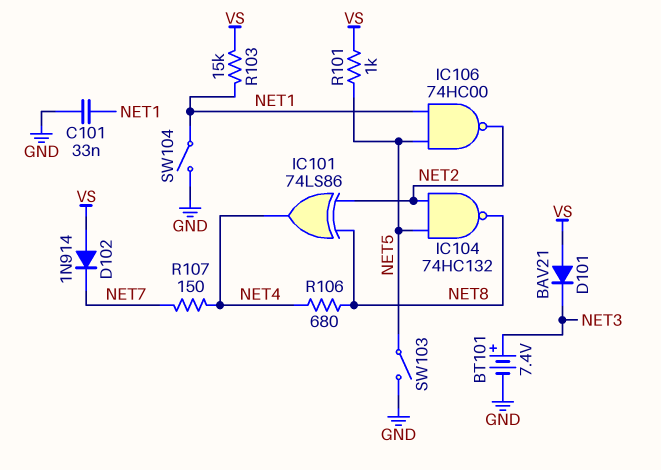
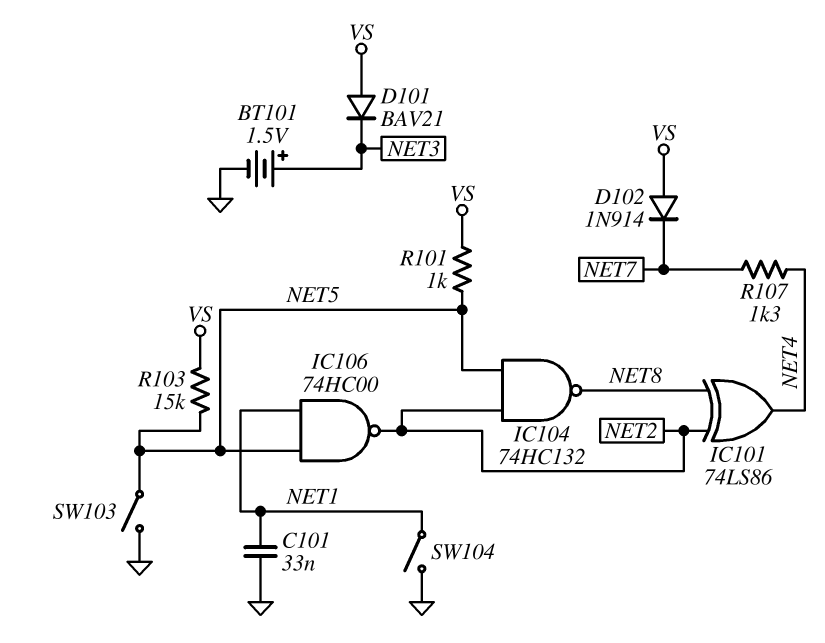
BT101: 7.4V (plus NET3, minus GND) -> 1.5V (plus NET3, minus GND)
R103: 15k (NET1, VS) -> 15k (NET5, VS)
R106: 680 (NET4, NET8) -> none
R107: 150 (NET4, NET7) -> 1.3k (NET4, NET7)

